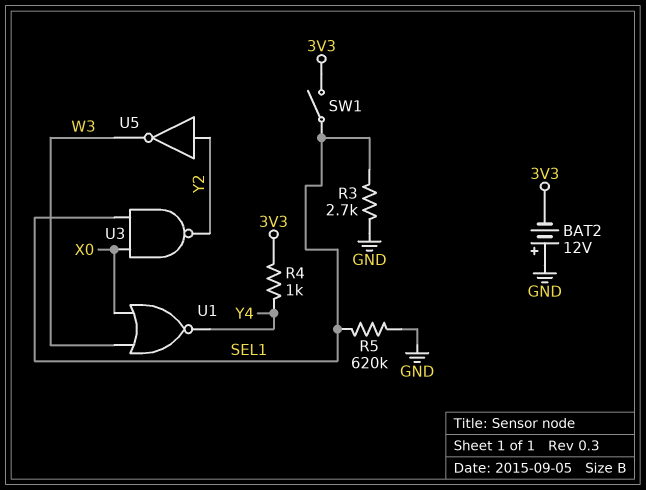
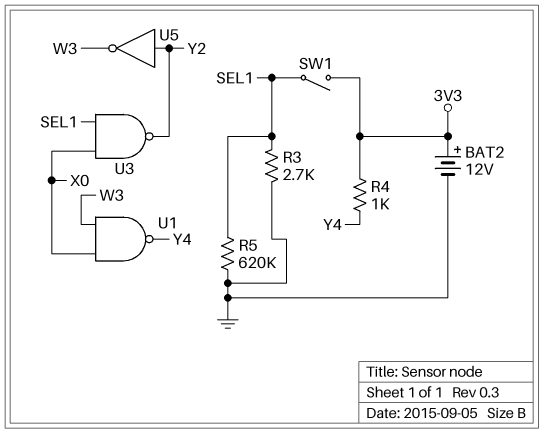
BAT2: 12V (plus GND, minus 3V3) -> 12V (plus 3V3, minus GND)
U1: NOR (in W3, in X0, out Y4) -> NAND (in W3, in X0, out Y4)

